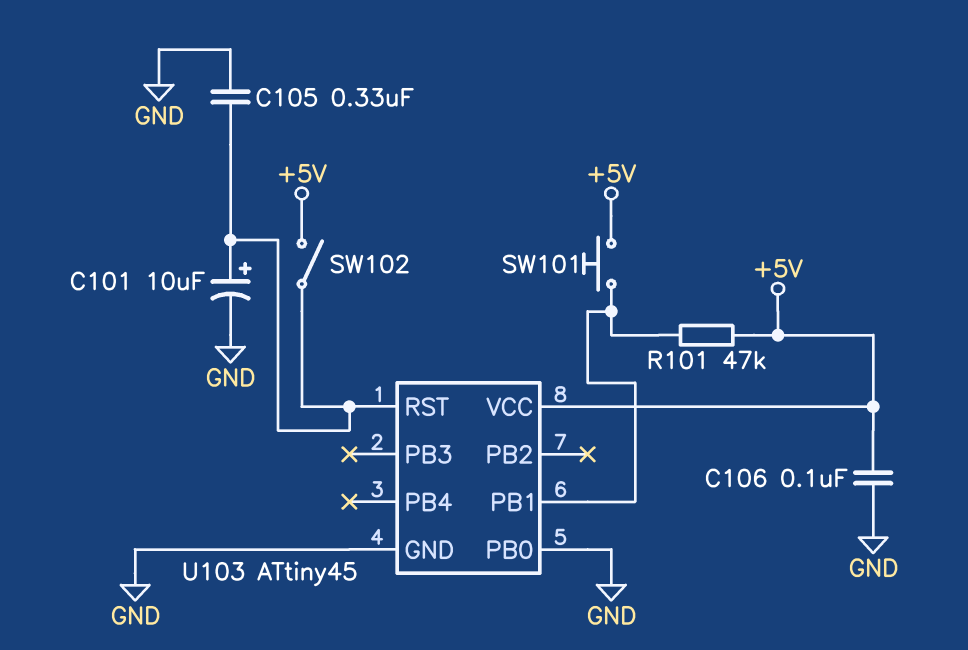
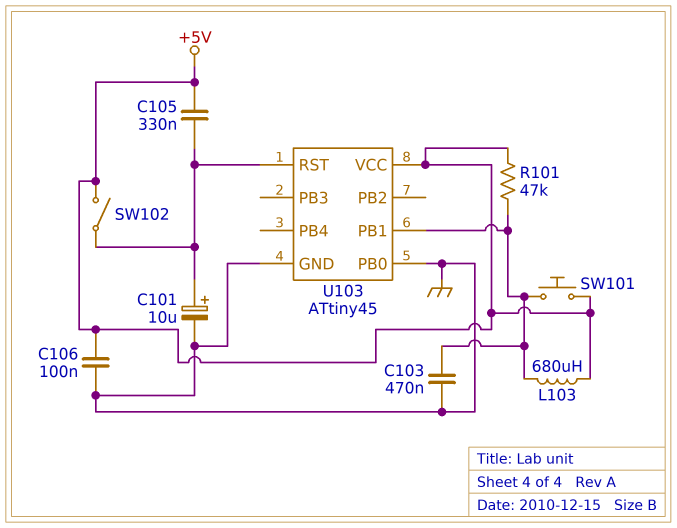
C103: none -> 470nF (GND, U103/PB1)
C105: 330nF (GND, U103/RST) -> 330nF (+5V, U103/RST)
L103: none -> 680uH (+5V, U103/PB1)

